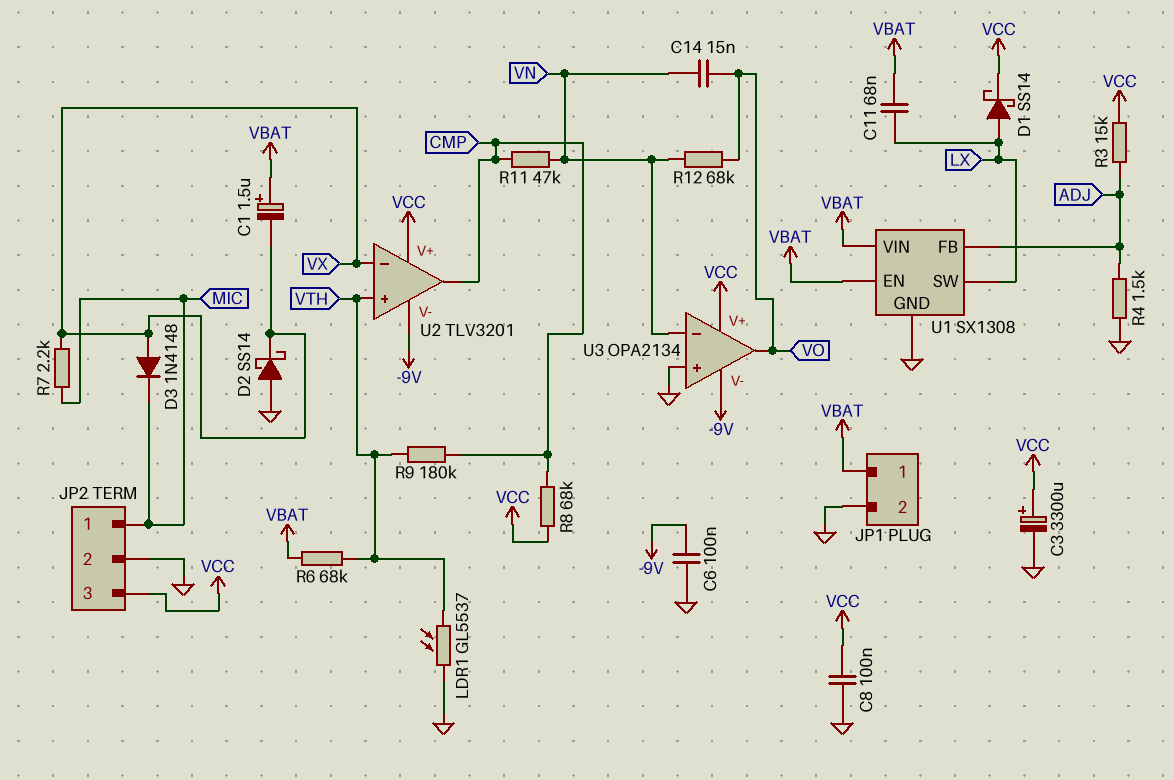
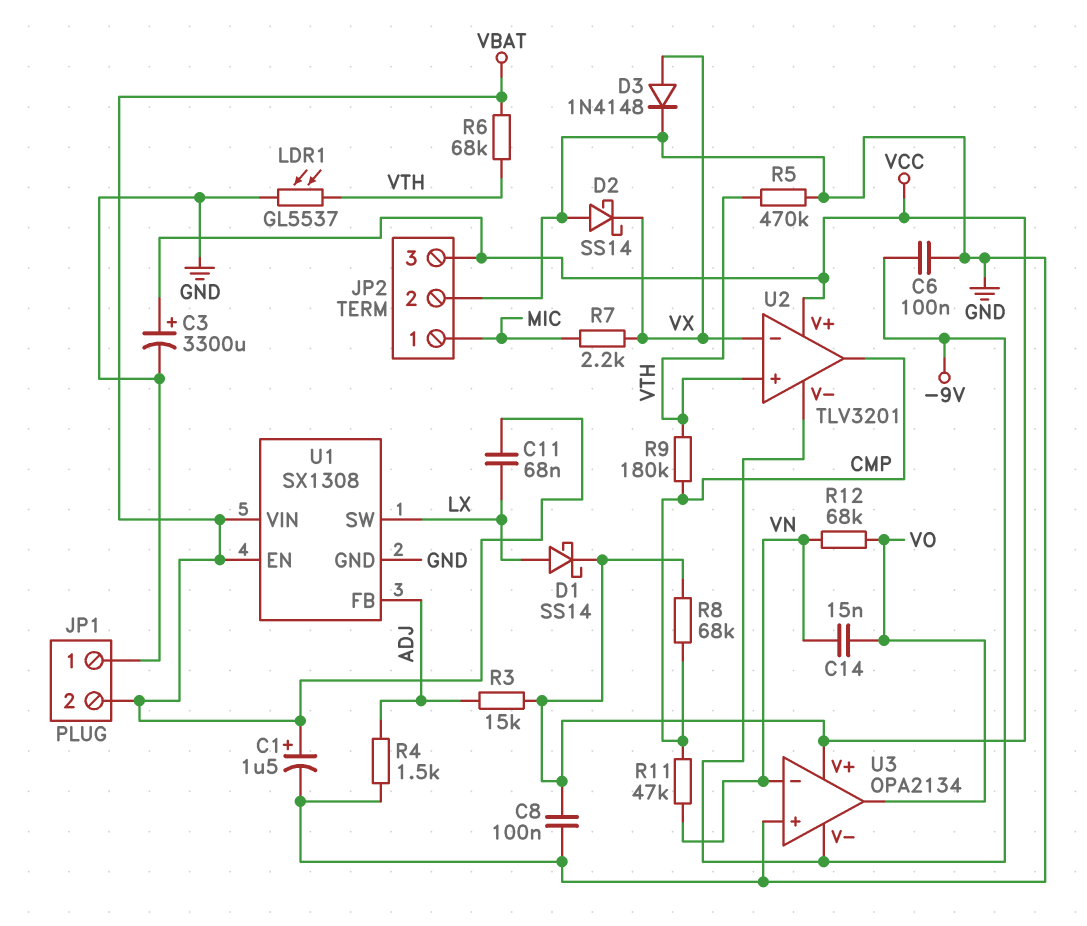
C1: 1.5uF (plus VBAT, minus VX) -> 1.5uF (plus VBAT, minus GND)
D3: diode 1N4148 (A VX, K MIC) -> diode 1N4148 (A VX, K GND)
JP1 pin 1: VBAT -> GND
JP1 pin 2: GND -> VBAT
R5: none -> 470k (GND, VTH)

